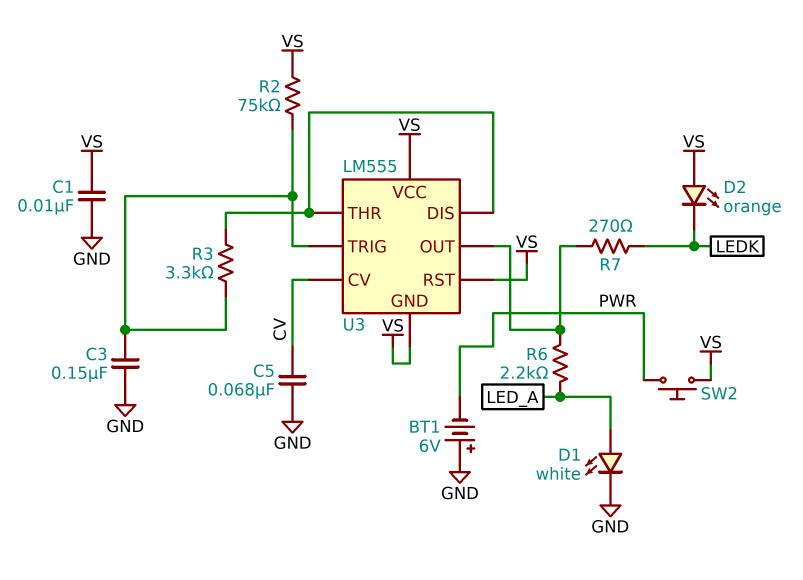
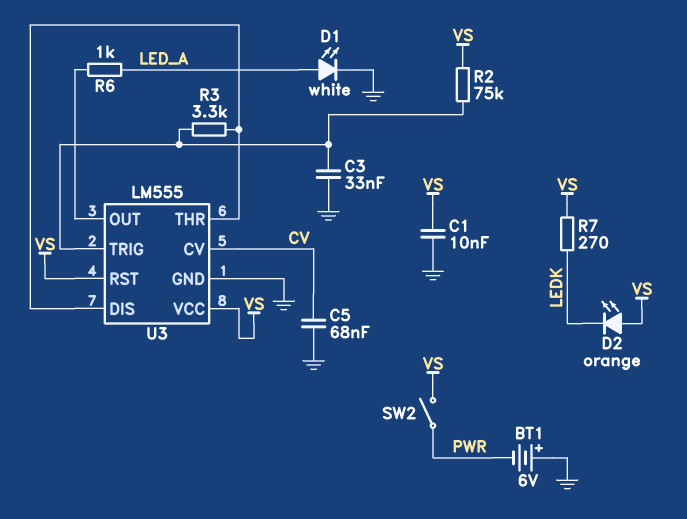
C3: 150nF (GND, U3/TRIG) -> 33nF (GND, U3/TRIG)
R6: 2.2k (LED_A, U3/OUT) -> 1k (LED_A, U3/OUT)
R7: 270 (LEDK, U3/OUT) -> 270 (LEDK, VS)
SW2: button (PWR, VS) -> switch (PWR, VS)
U3 pin GND: VS -> GND

